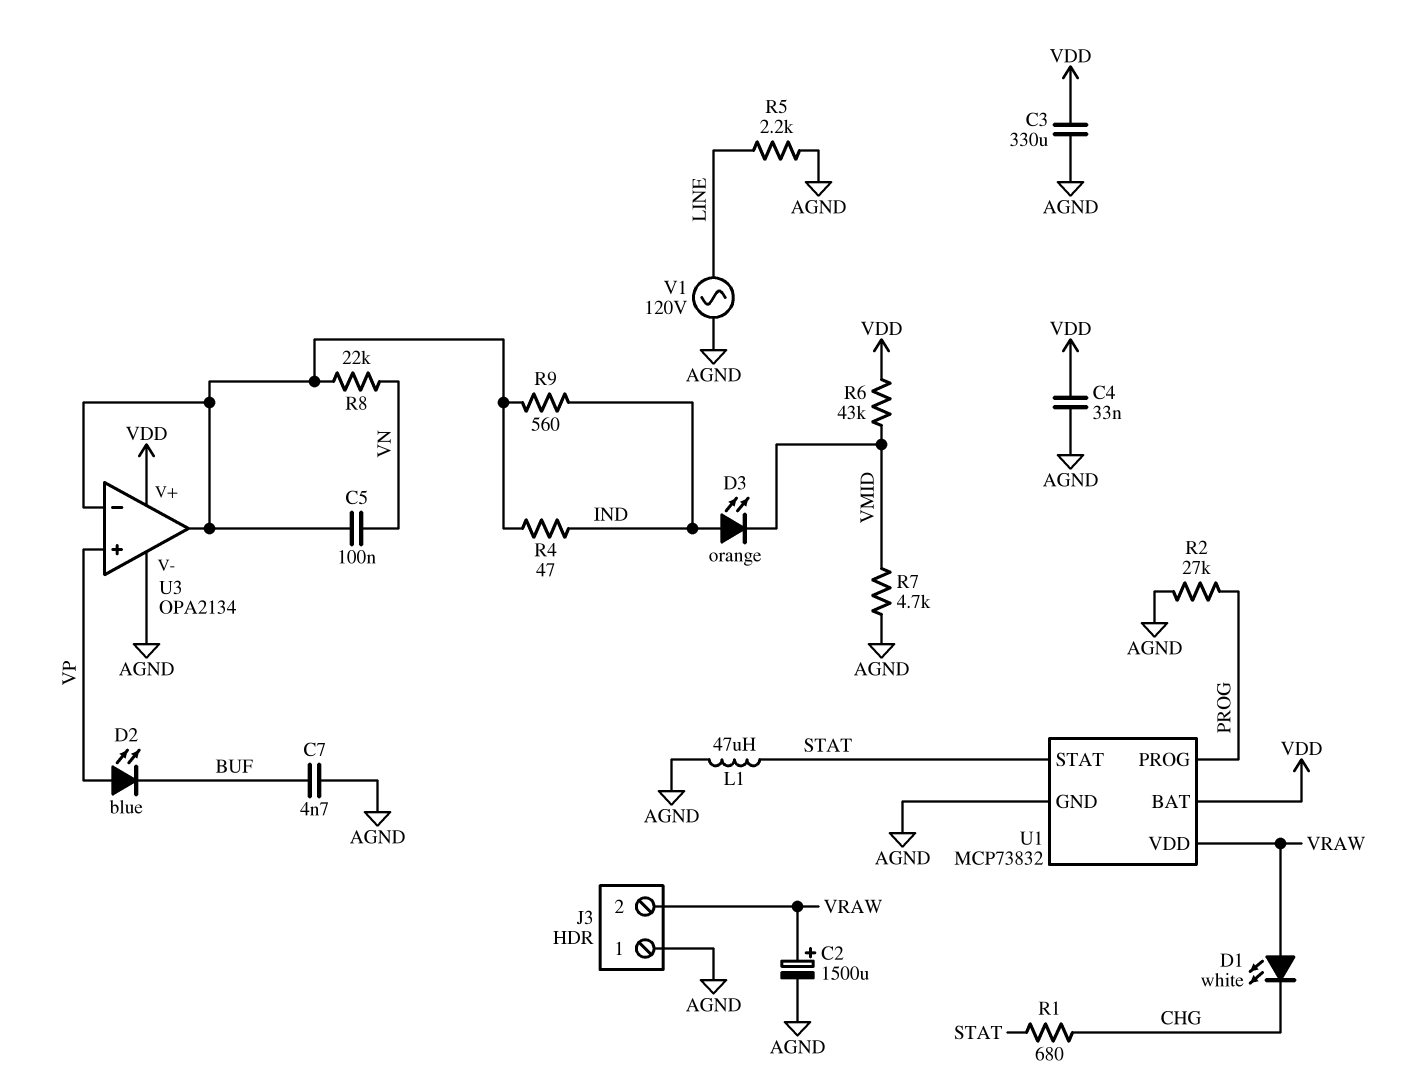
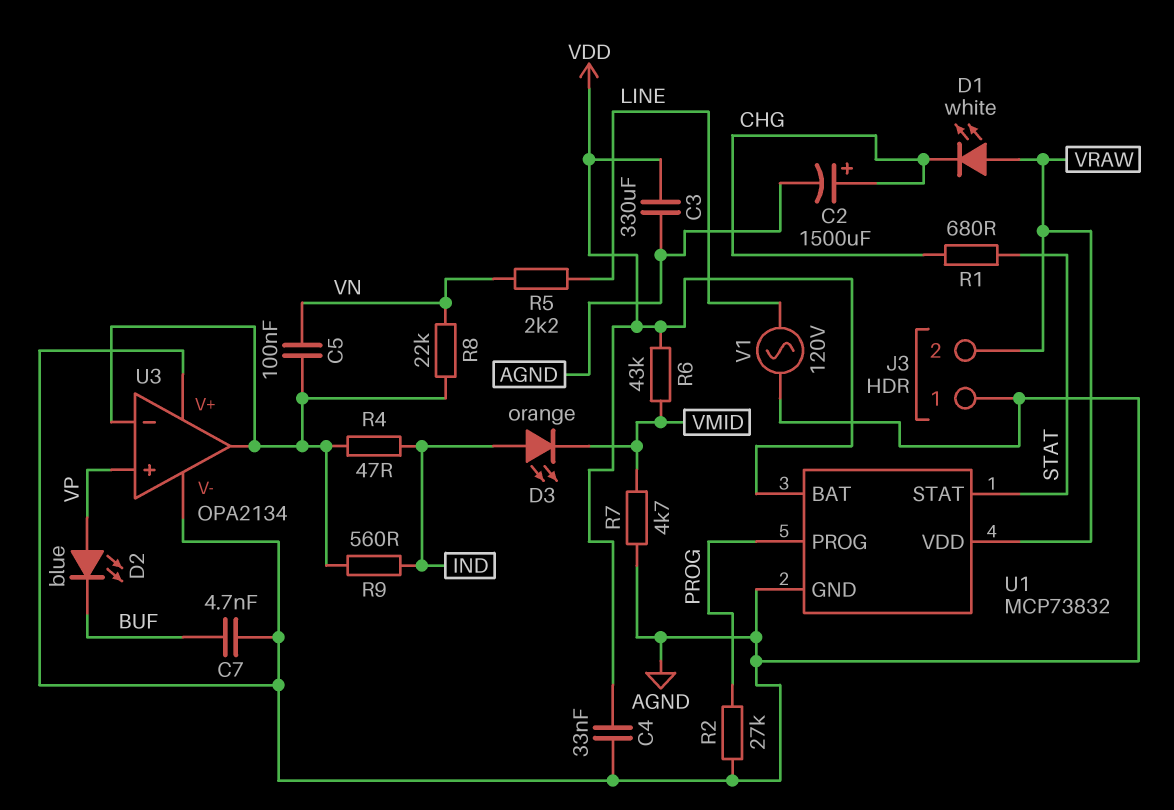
C2: 1500uF (plus VRAW, minus AGND) -> 1500uF (plus CHG, minus AGND)
L1: 47uH (AGND, STAT) -> none
R5: 2.2k (AGND, LINE) -> 2.2k (LINE, VN)
U3 pin V+: VDD -> AGND

